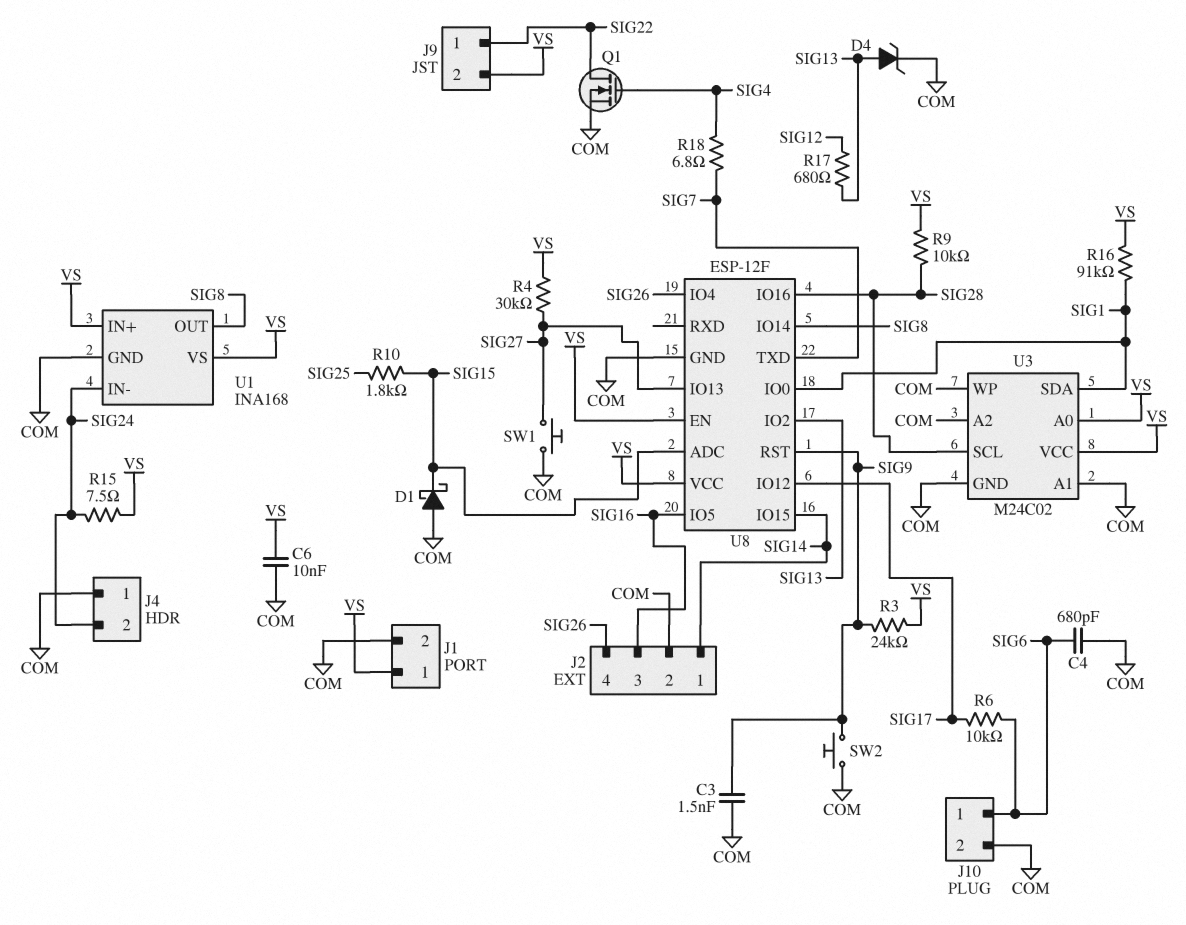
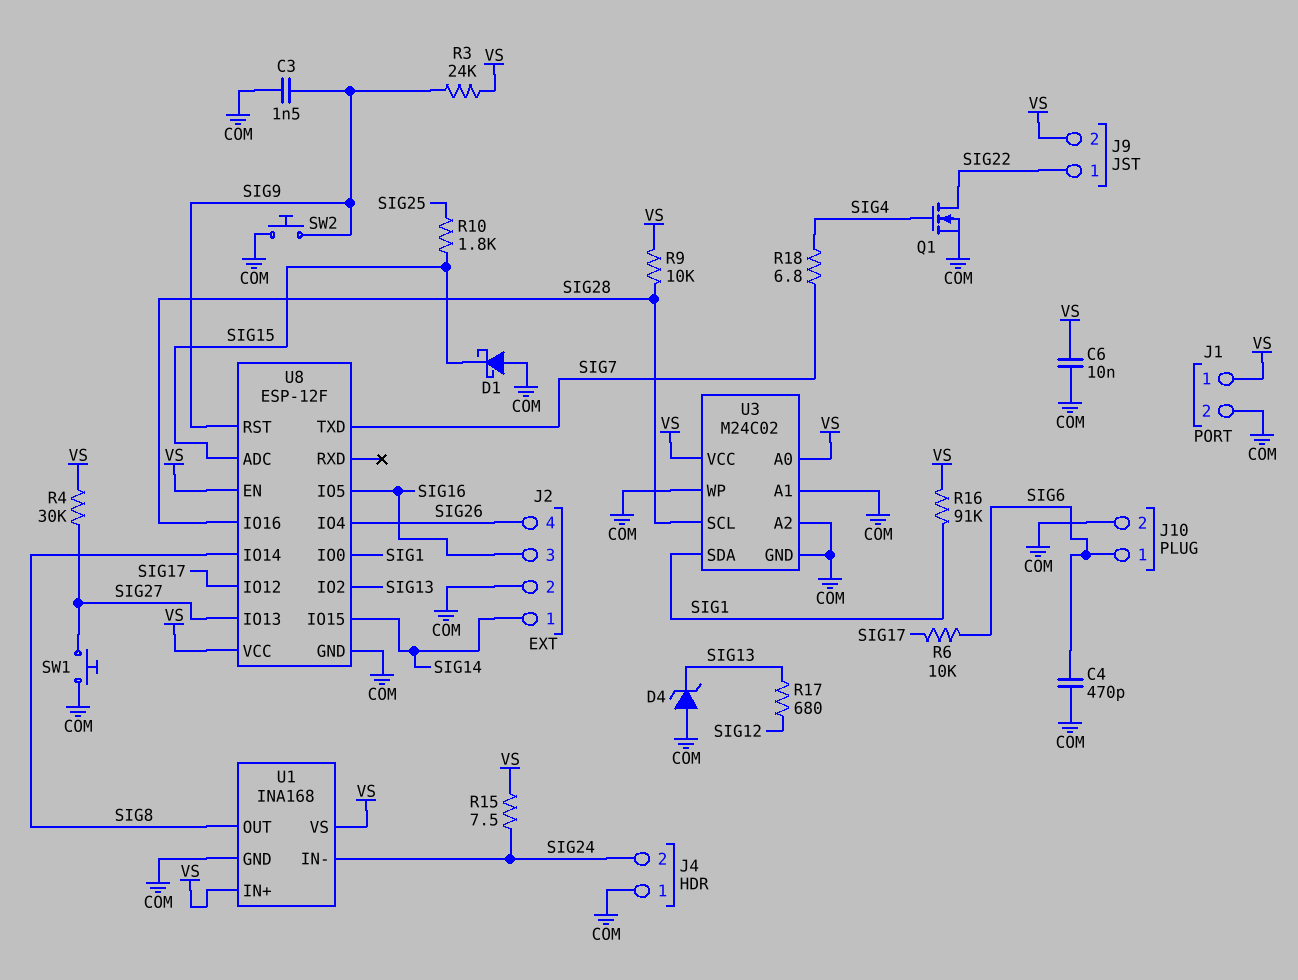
C4: 680pF (COM, SIG6) -> 470pF (COM, SIG6)
D4: zener (A SIG13, K COM) -> zener (A COM, K SIG13)

